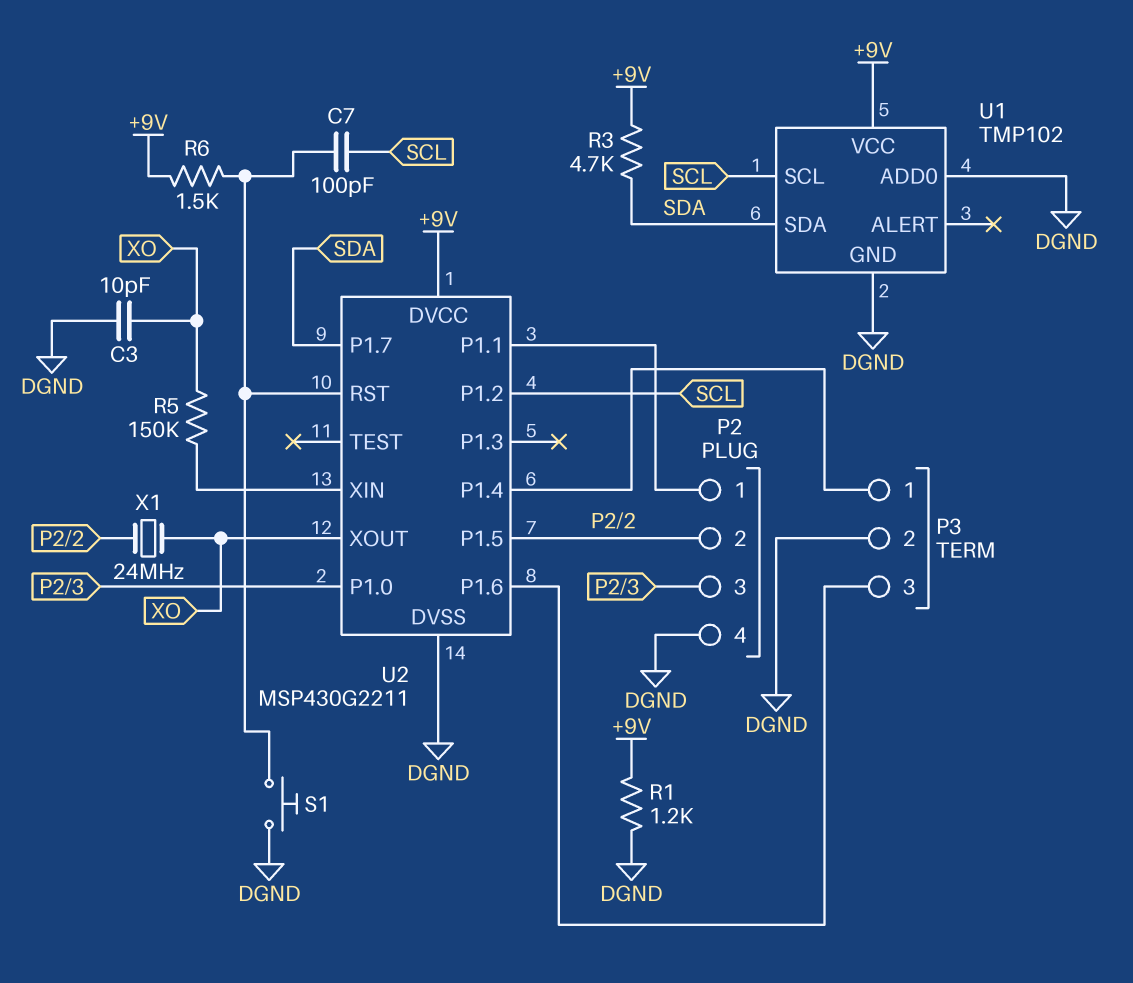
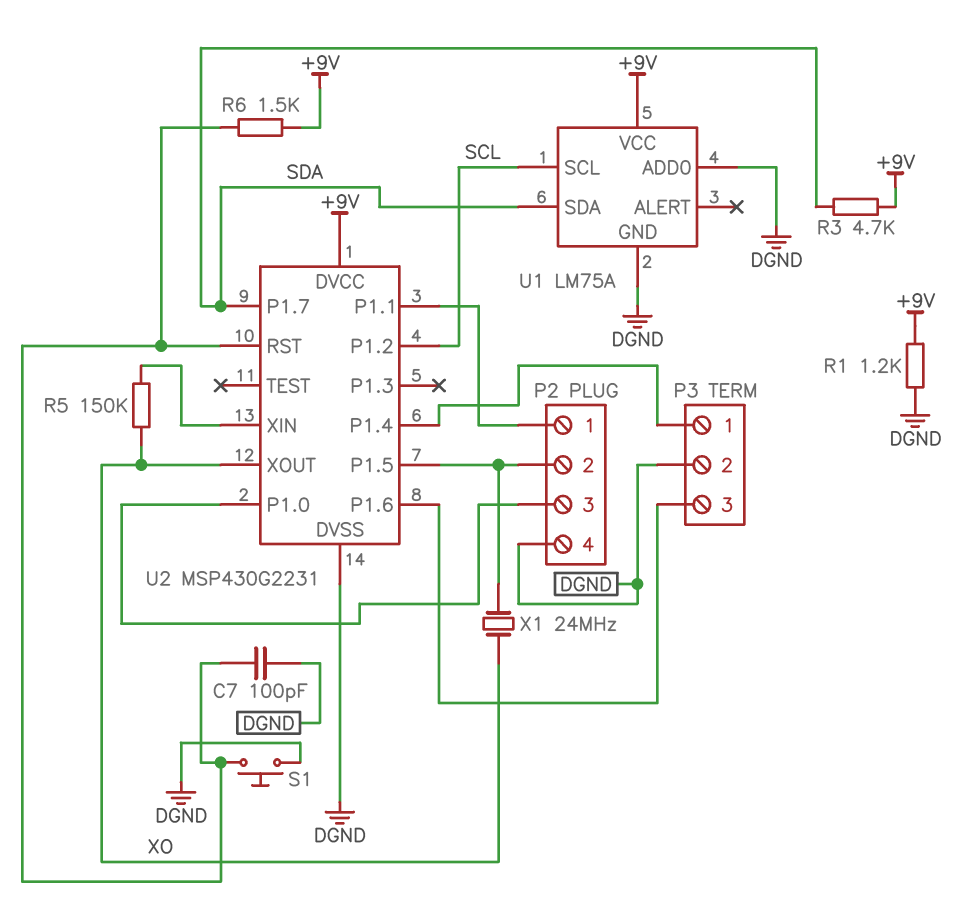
C3: 10pF (DGND, XO) -> none
C7: 100pF (SCL, U2/RST) -> 100pF (DGND, U2/RST)
U1: TMP102 -> LM75A
U2: MSP430G2211 -> MSP430G2231

